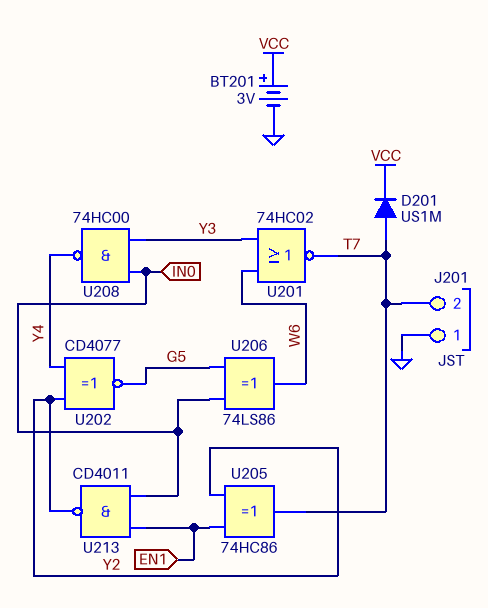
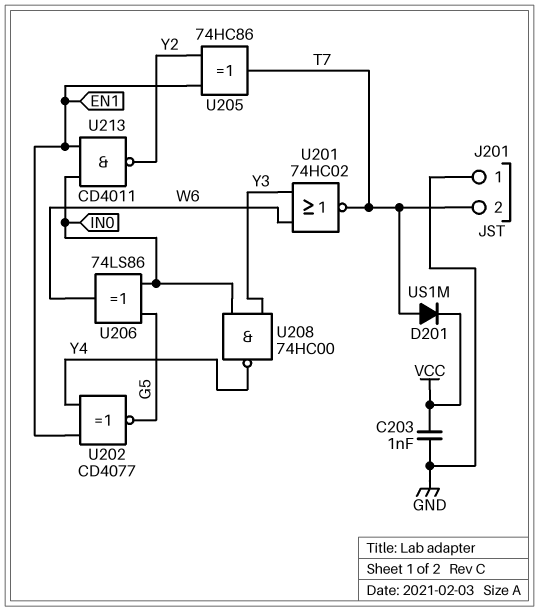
BT201: 3V (plus VCC, minus GND) -> none
C203: none -> 1nF (GND, VCC)
U202: XNOR CD4077 (in Y2, in Y4, out G5) -> XNOR CD4077 (in EN1, in Y4, out G5)

